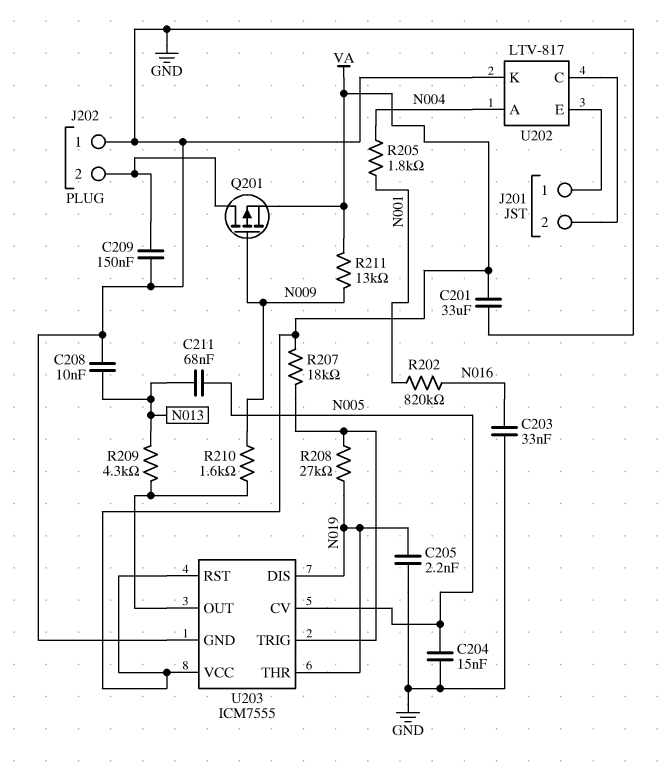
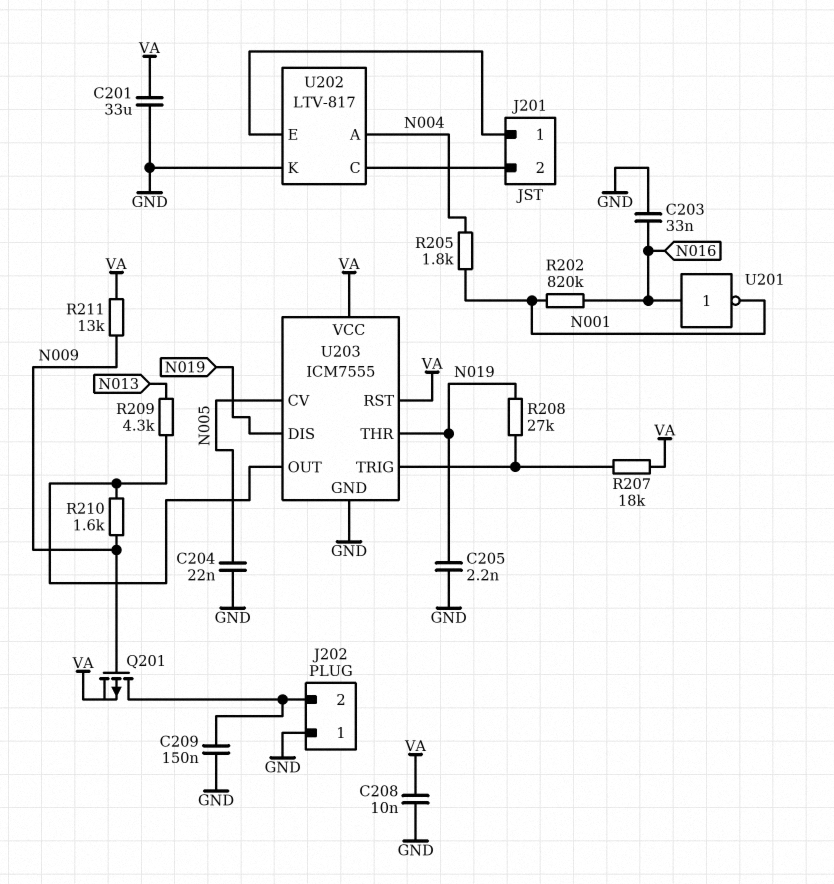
C204: 15nF (GND, N005) -> 22nF (GND, N005)
C208: 10nF (GND, N013) -> 10nF (GND, VA)
C211: 68nF (N005, N013) -> none
U201: none -> NOT (in N016, out N001)

